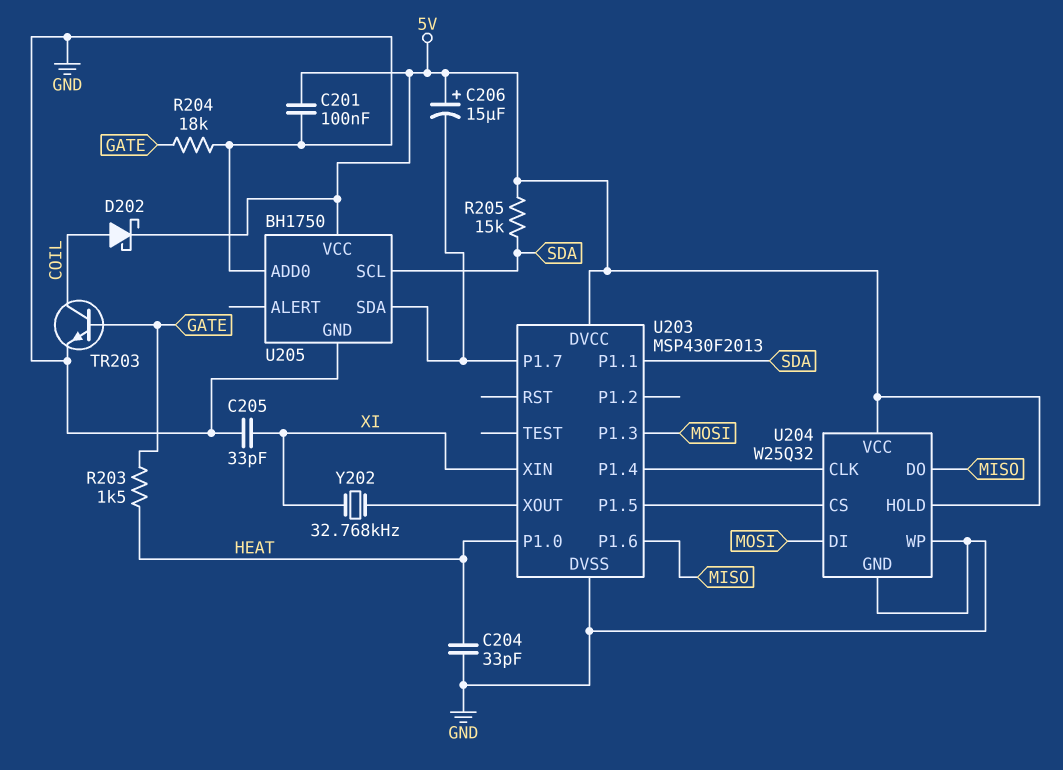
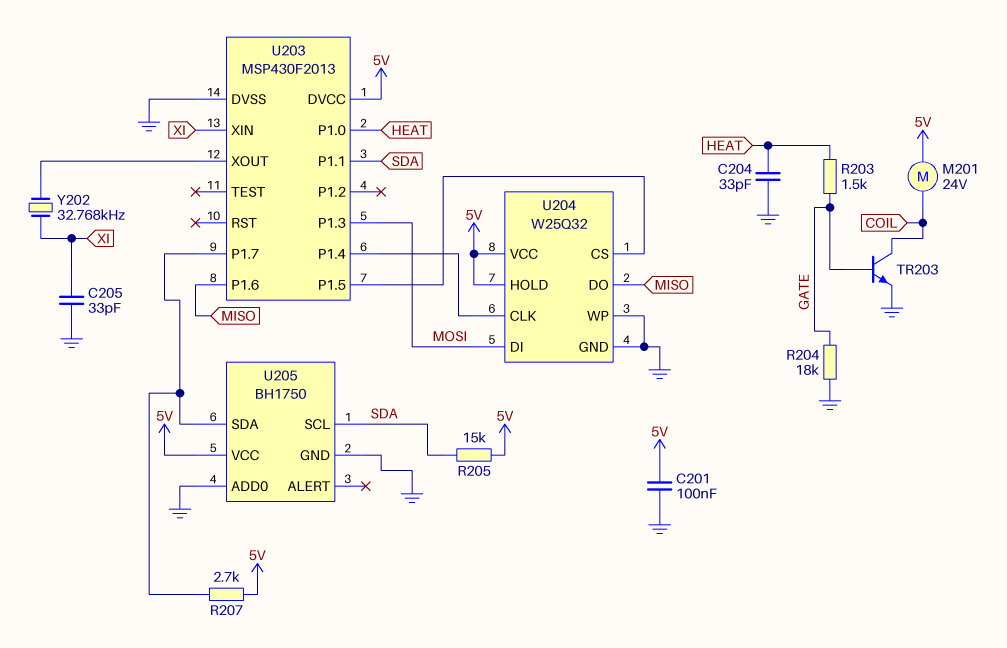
C206: 15uF (plus 5V, minus U203/P1.7) -> none
D202: schottky (A COIL, K 5V) -> none
M201: none -> motor 24V (5V, COIL)
R207: none -> 2.7k (5V, U203/P1.7)

